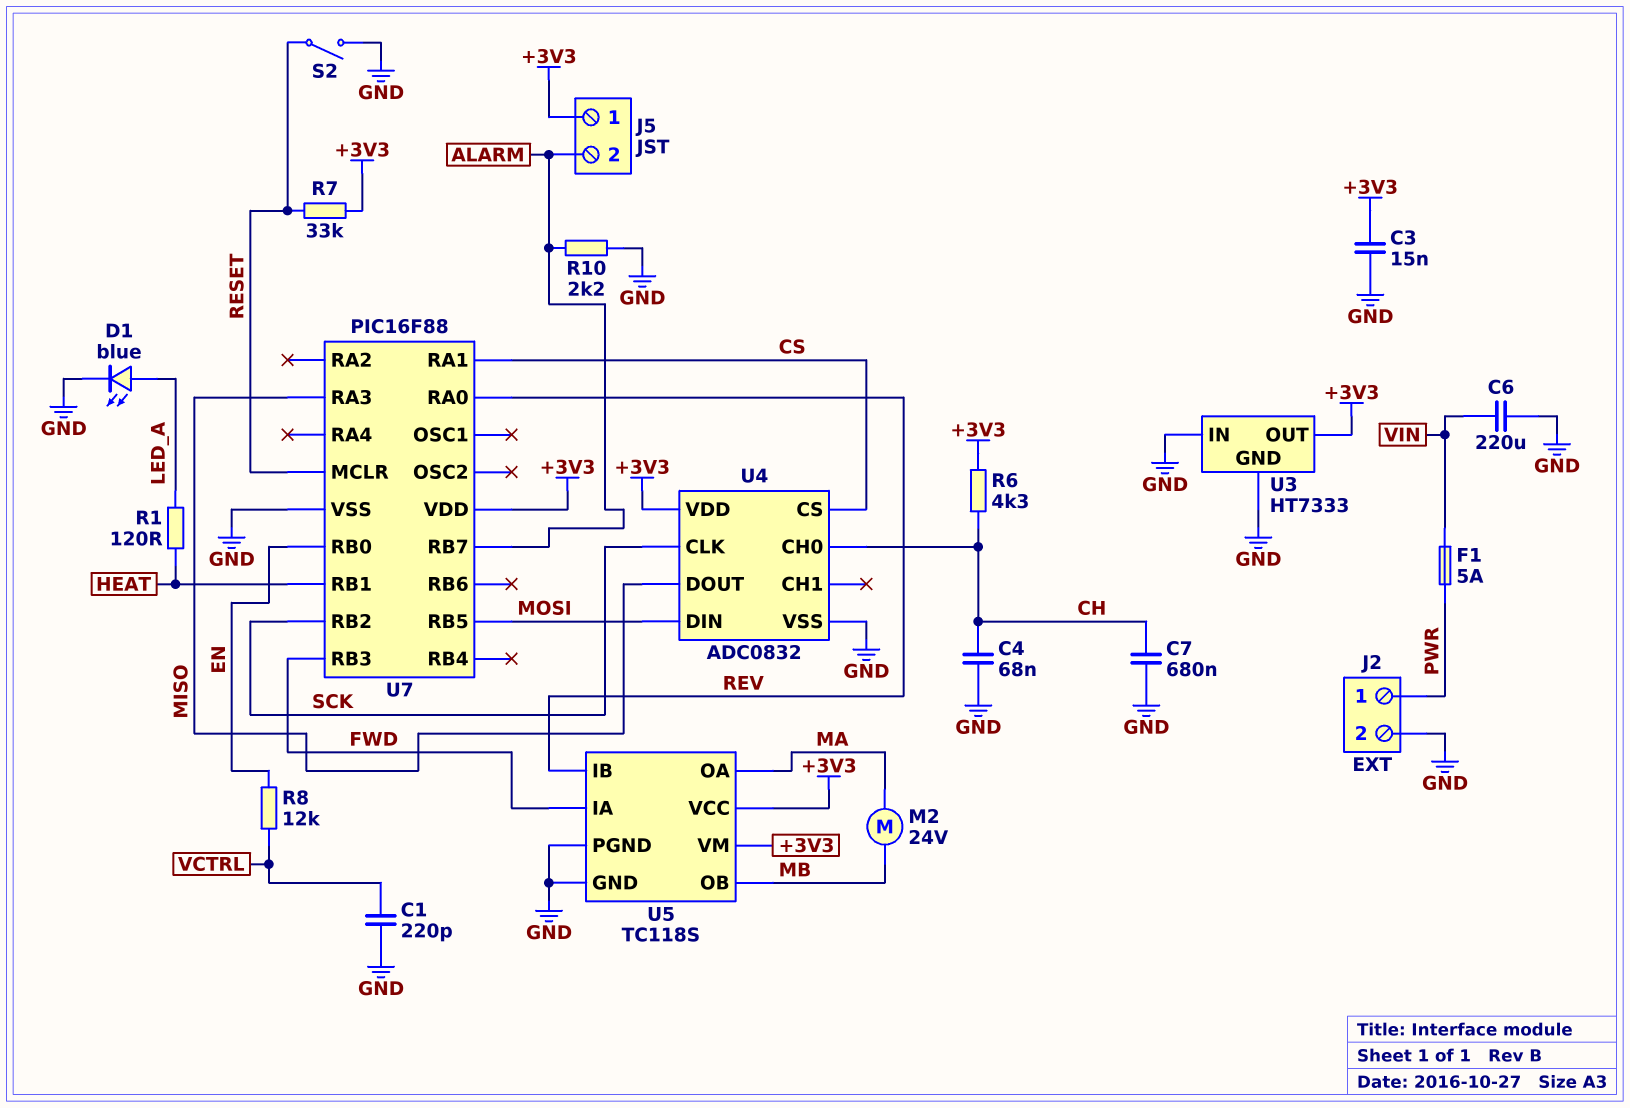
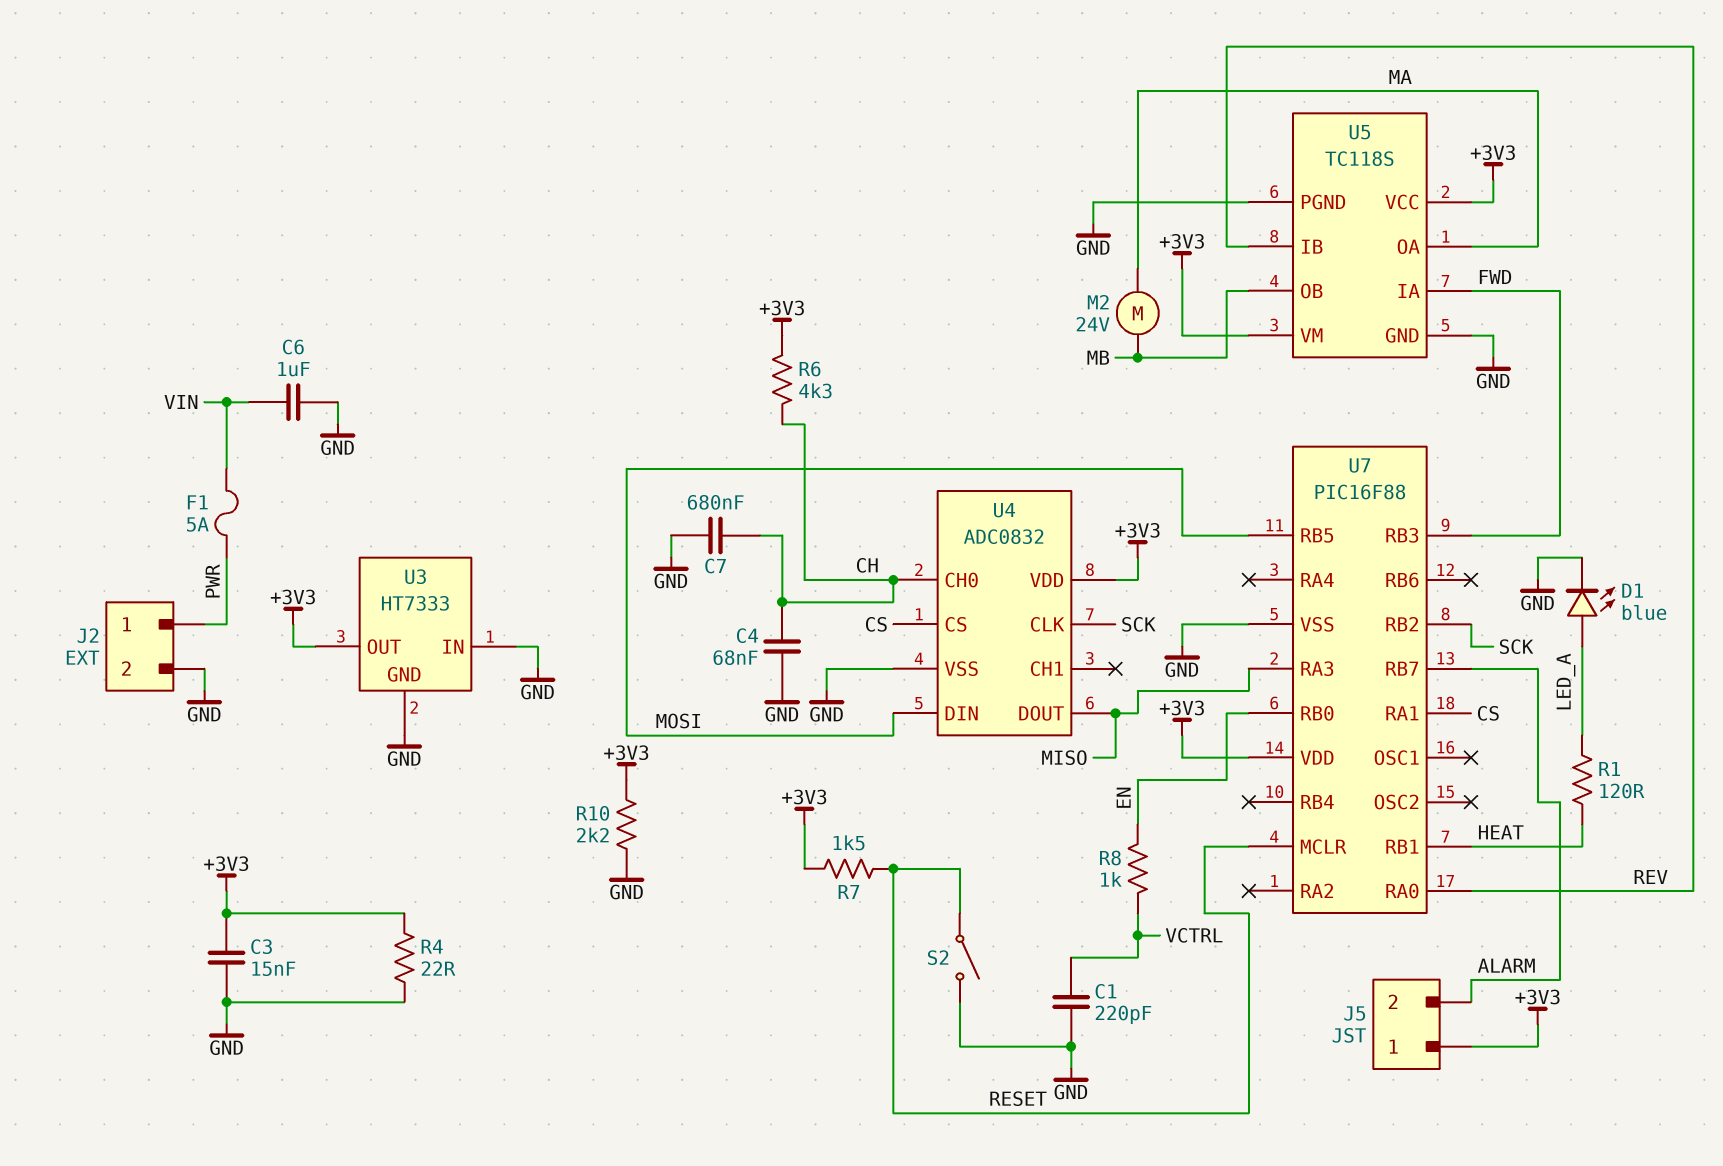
C6: 220uF (GND, VIN) -> 1uF (GND, VIN)
R4: none -> 22 (+3V3, GND)
R7: 33k (+3V3, RESET) -> 1.5k (+3V3, RESET)
R8: 12k (EN, VCTRL) -> 1k (EN, VCTRL)
R10: 2.2k (ALARM, GND) -> 2.2k (+3V3, GND)

